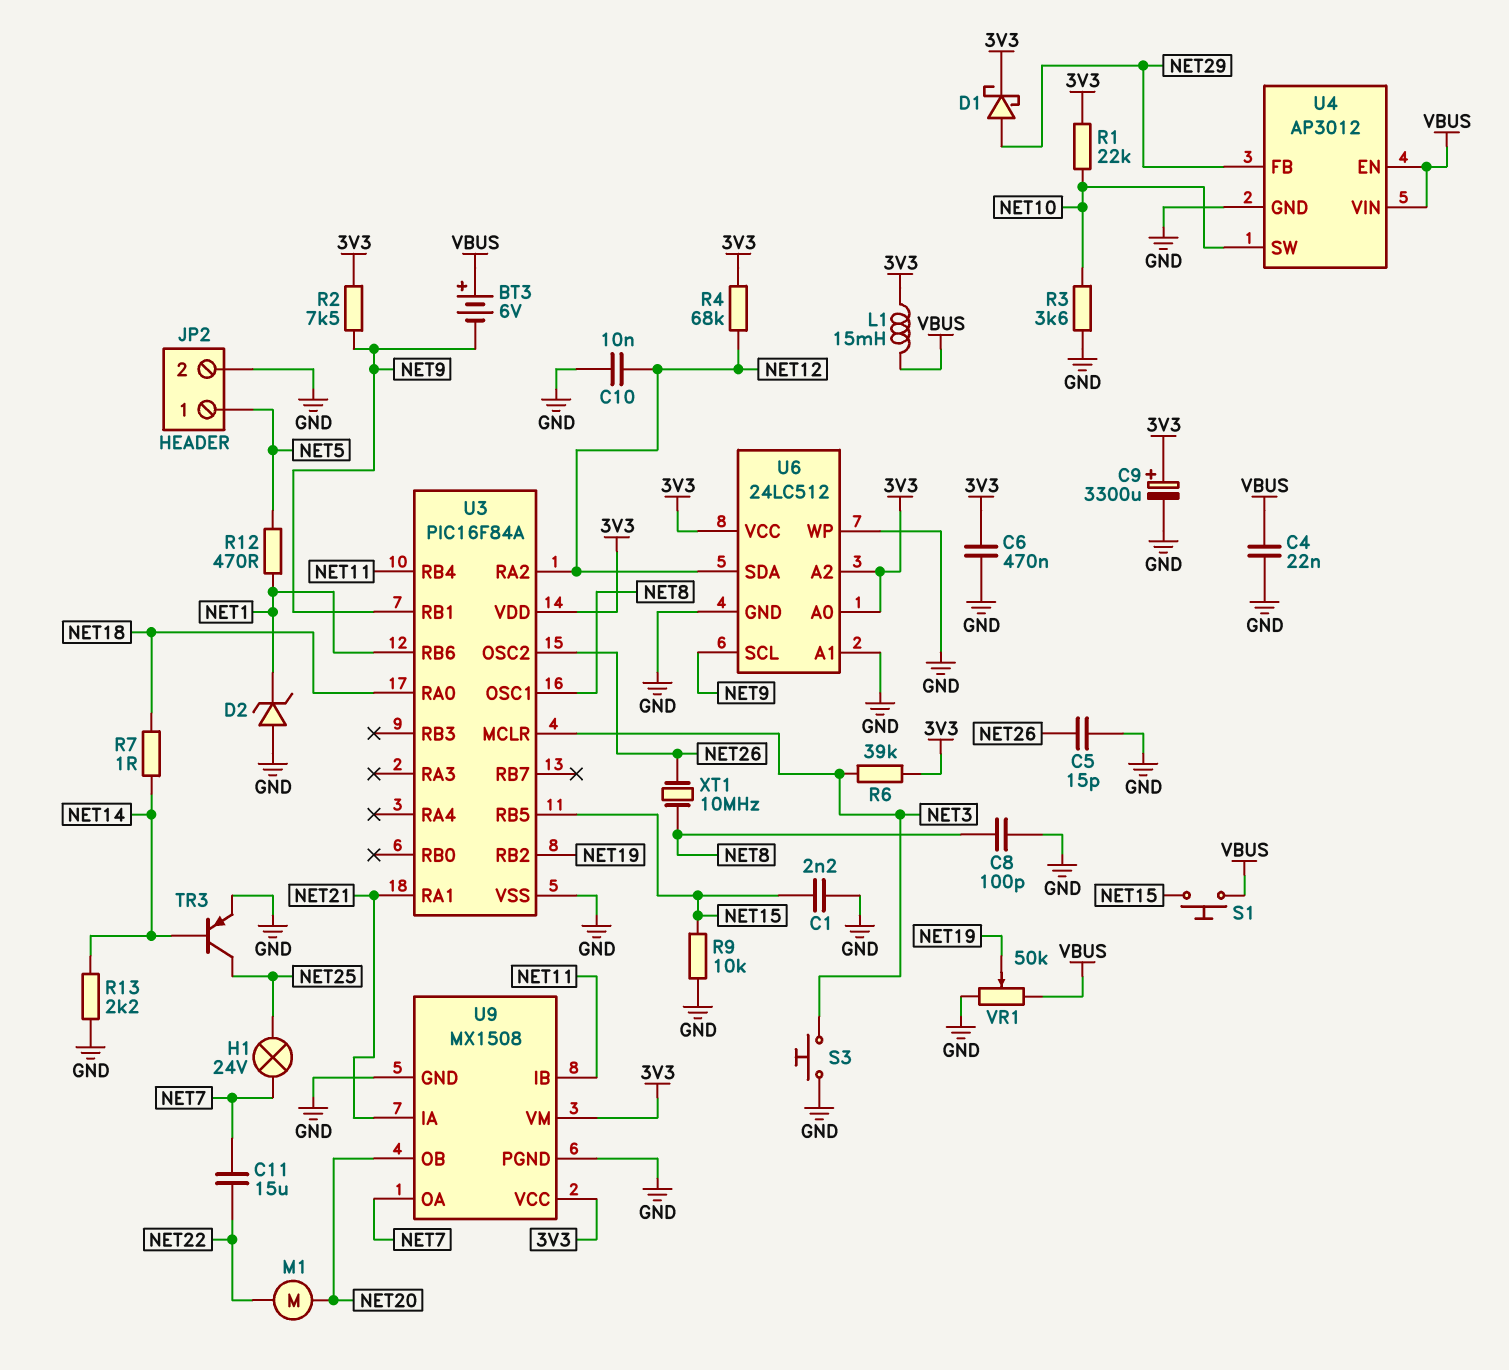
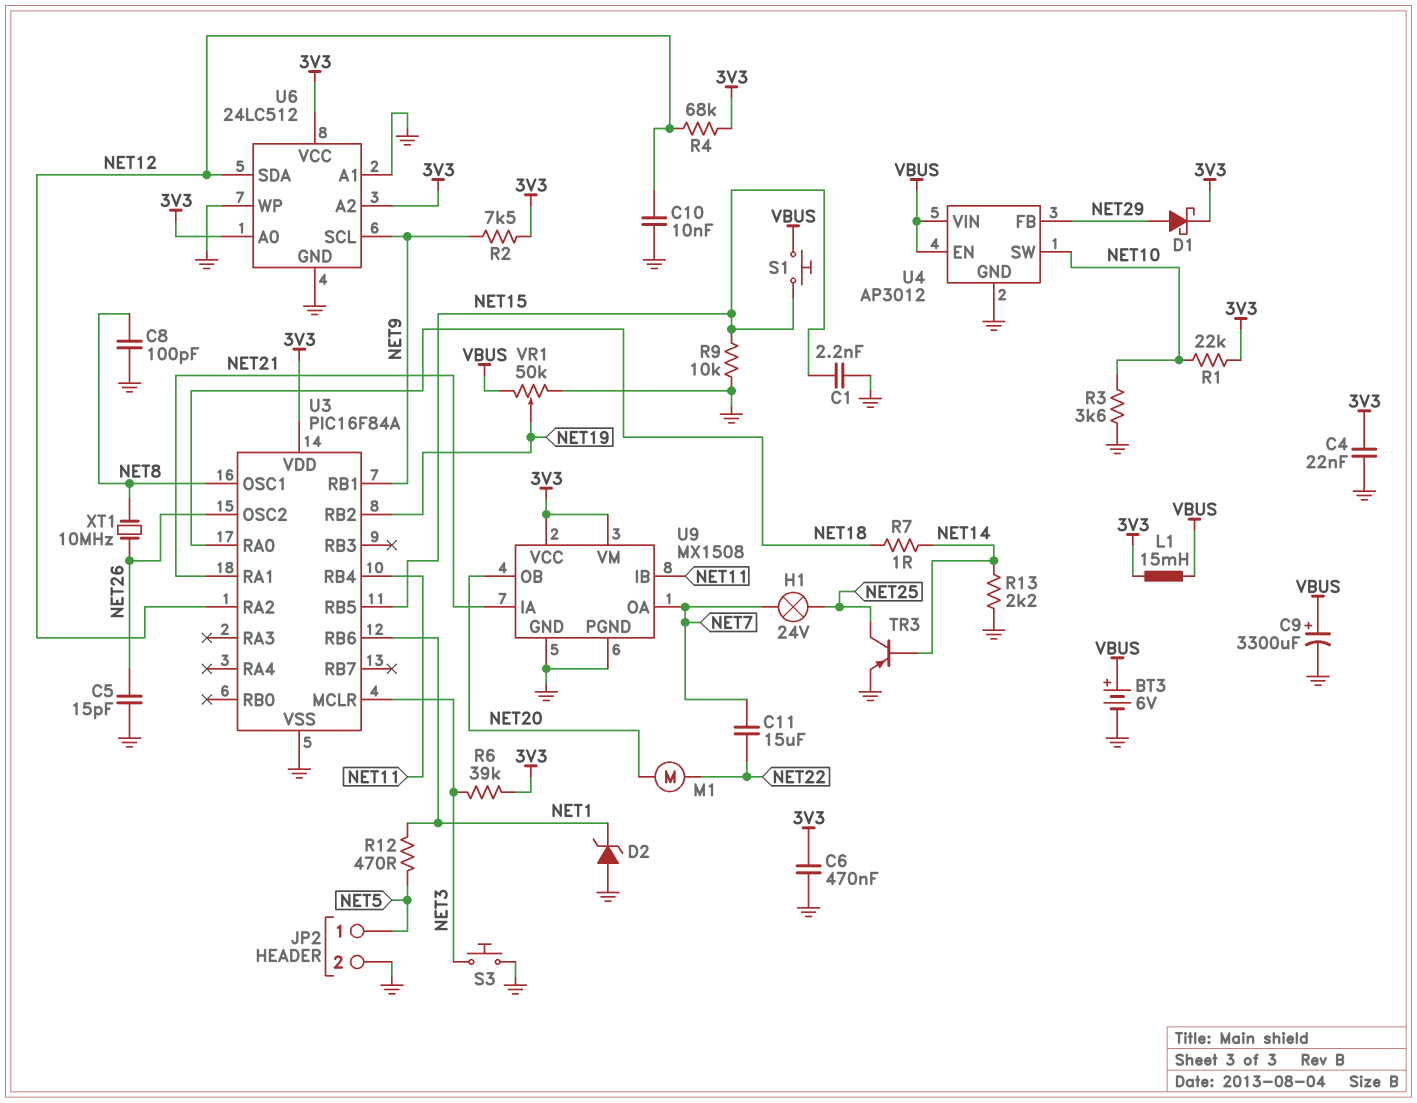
BT3: 6V (plus VBUS, minus NET9) -> 6V (plus VBUS, minus GND)
C4: 22nF (GND, VBUS) -> 22nF (3V3, GND)
C9: 3300uF (plus 3V3, minus GND) -> 3300uF (plus VBUS, minus GND)

